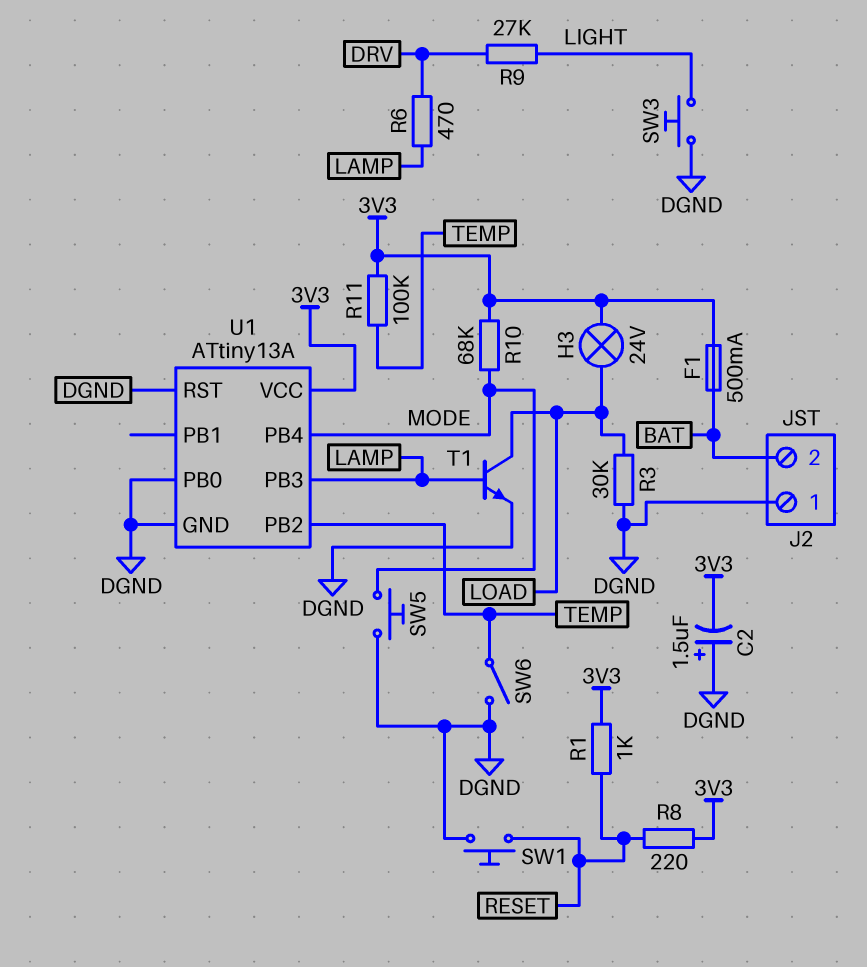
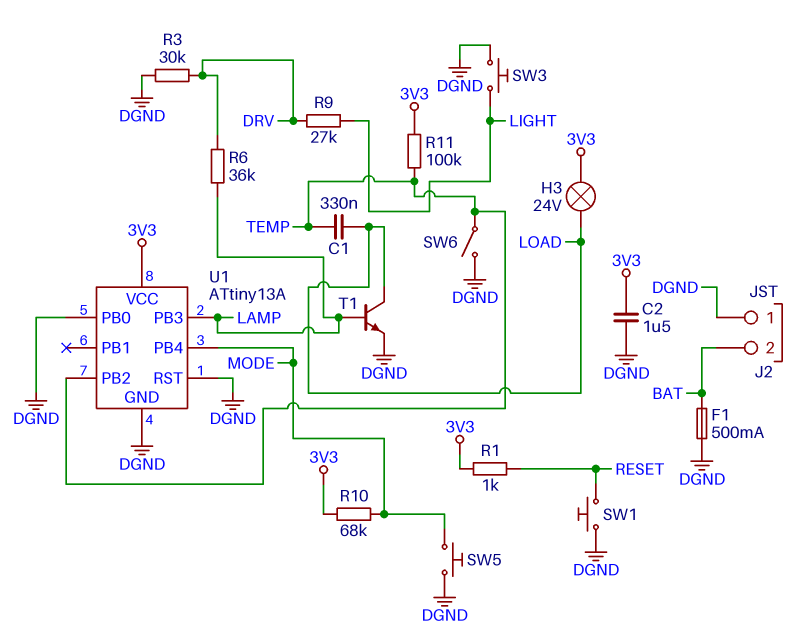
C1: none -> 330nF (LOAD, TEMP)
C2: 1.5uF (plus DGND, minus 3V3) -> 1.5uF (3V3, DGND)
F1: 500mA (3V3, BAT) -> 500mA (BAT, DGND)
R3: 30k (DGND, LOAD) -> 30k (DGND, DRV)
R6: 470 (DRV, LAMP) -> 36k (DRV, LAMP)
R8: 220 (3V3, RESET) -> none

